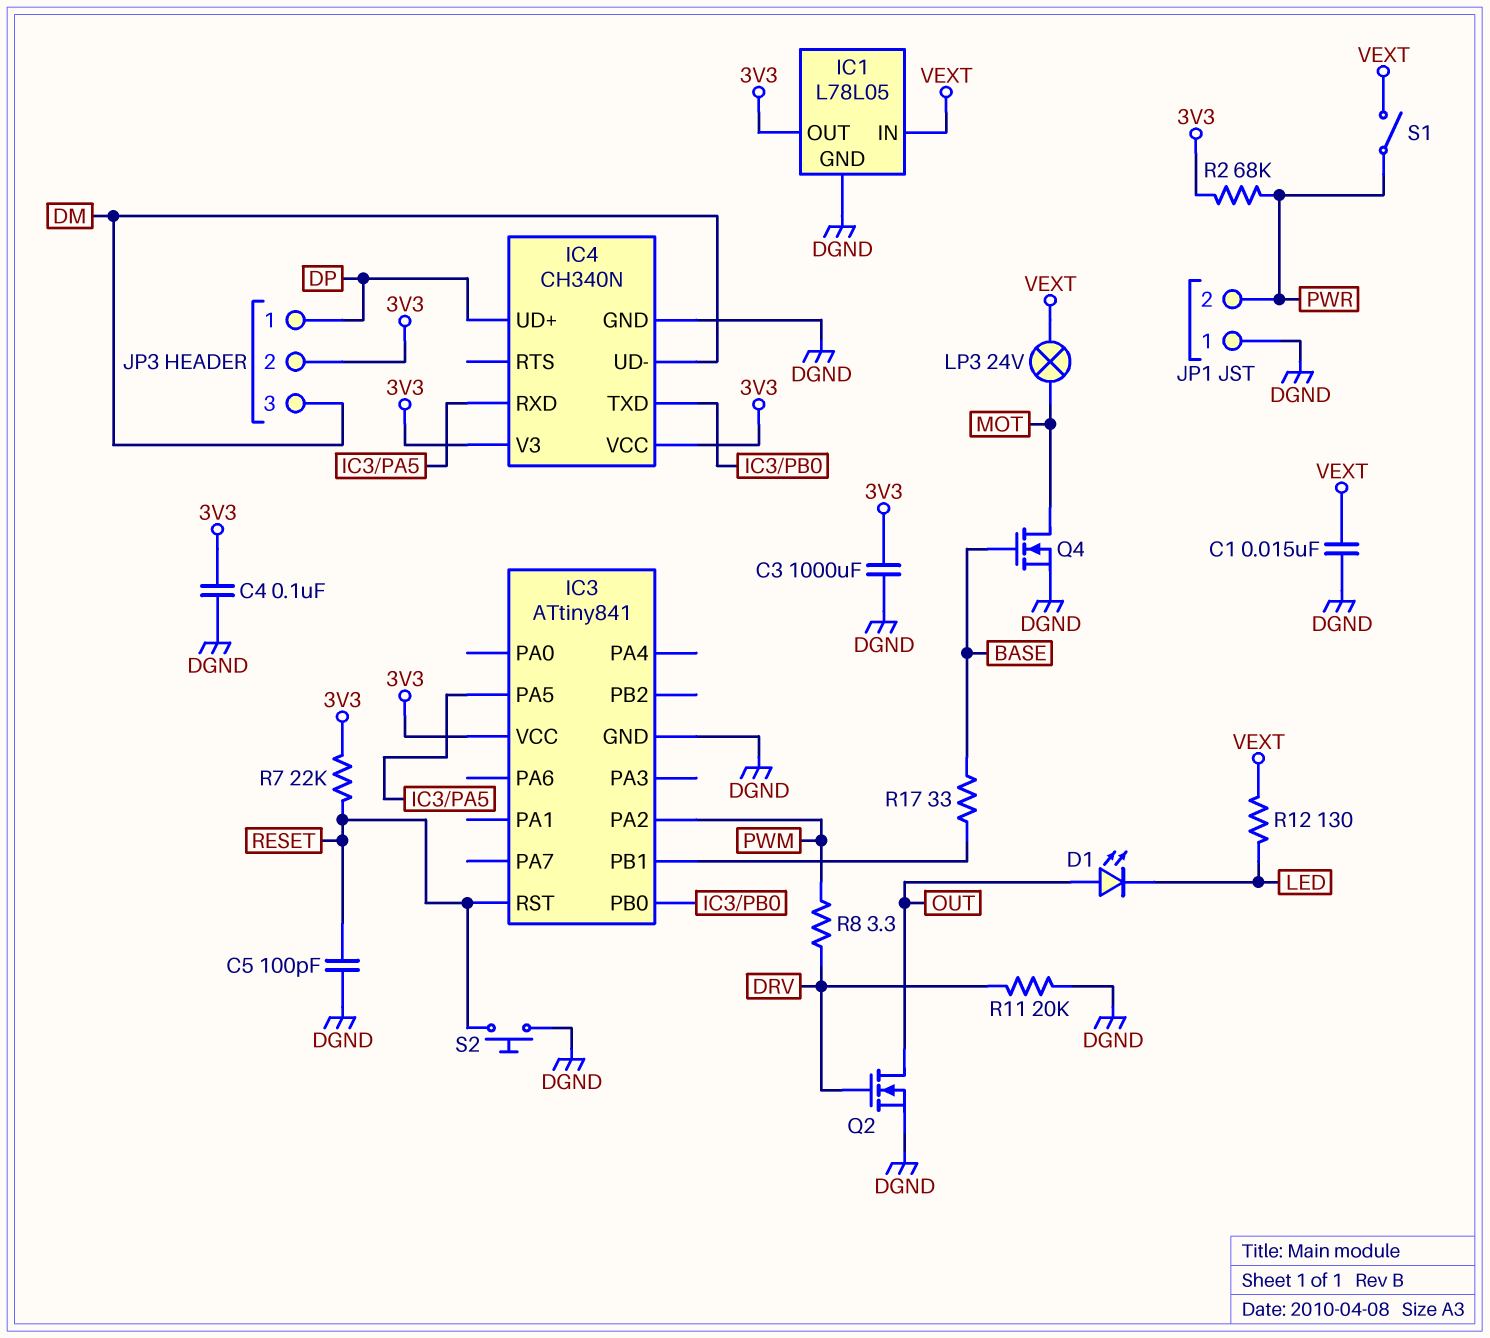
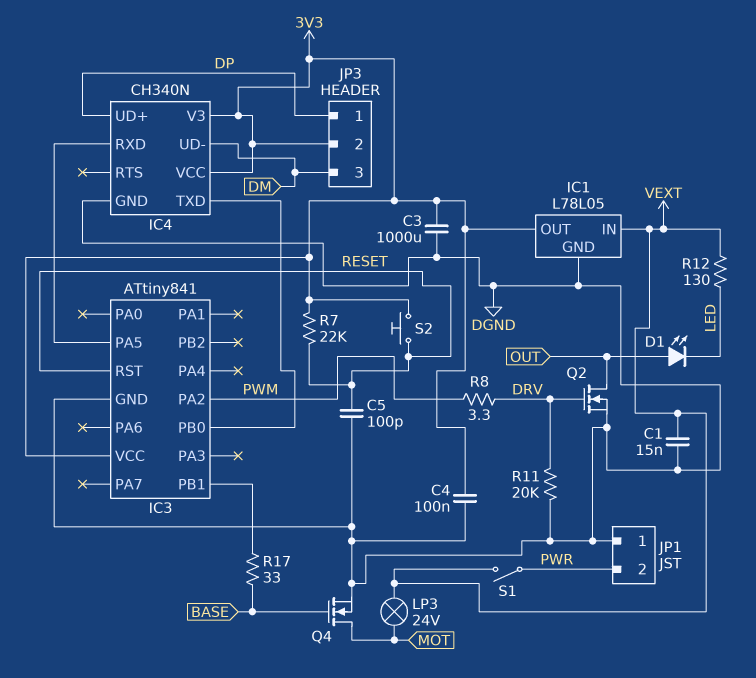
R2: 68k (3V3, PWR) -> none
S2: button (DGND, RESET) -> button (3V3, RESET)

